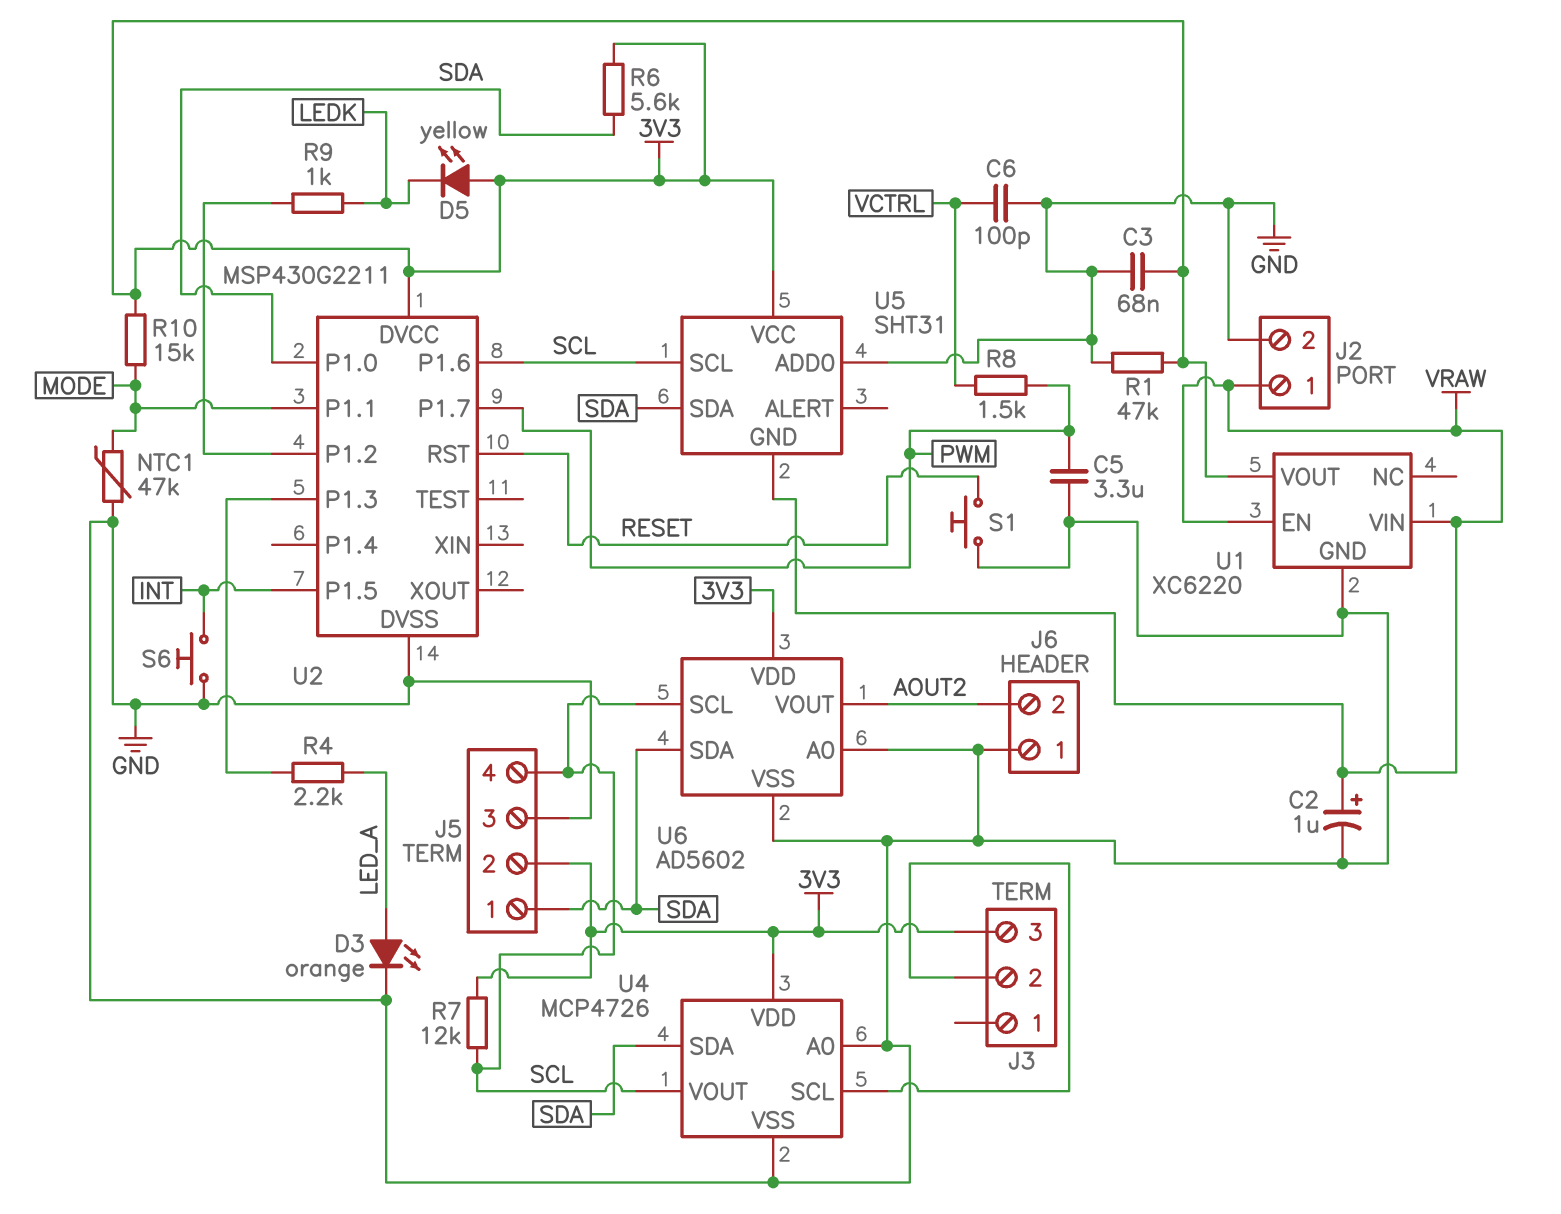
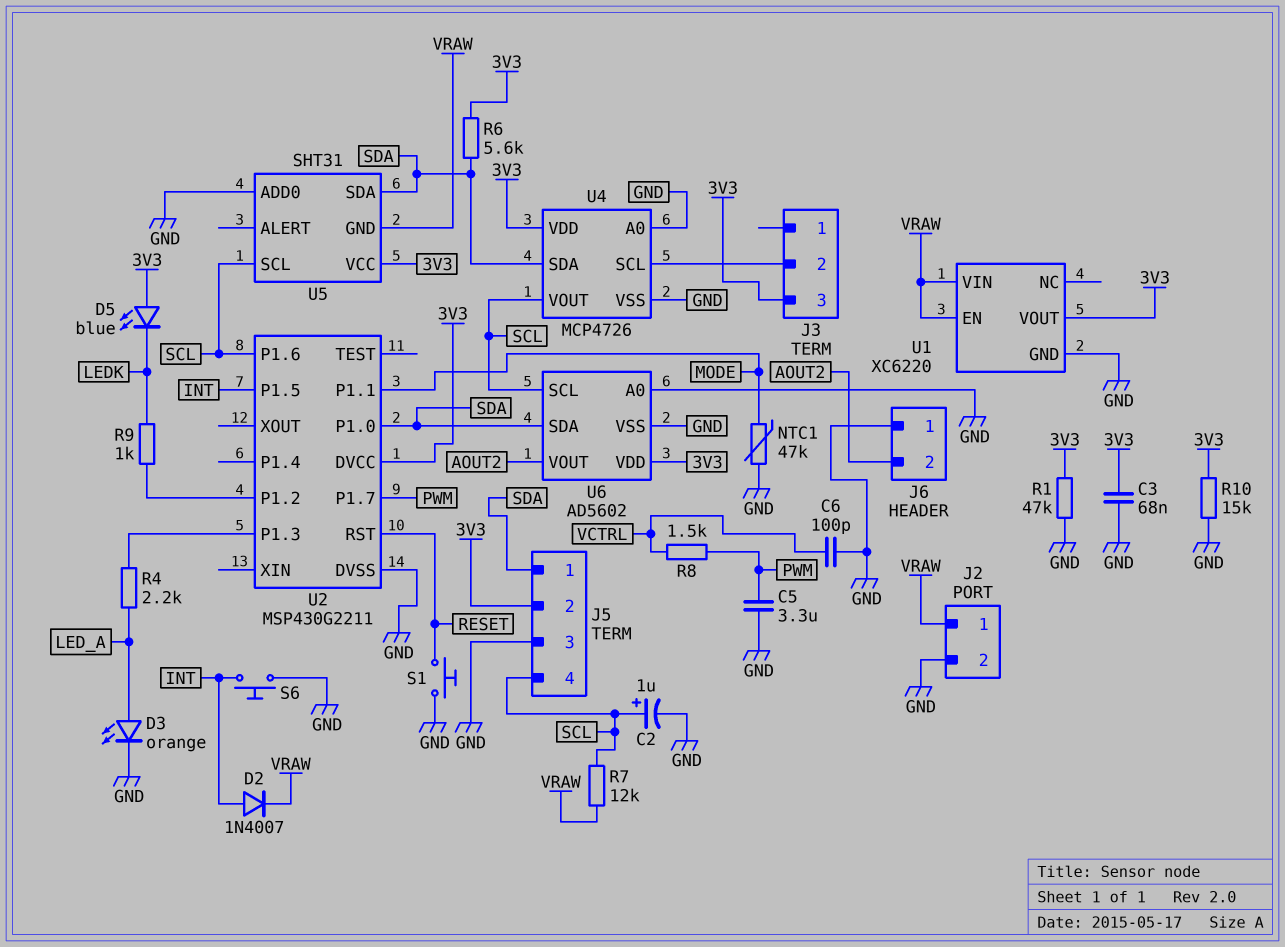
C2: 1uF (plus VRAW, minus GND) -> 1uF (plus SCL, minus GND)
D2: none -> diode 1N4007 (A INT, K VRAW)
D5: LED yellow (A 3V3, K LEDK) -> LED blue (A 3V3, K LEDK)
R7: 12k (3V3, SCL) -> 12k (SCL, VRAW)
R10: 15k (3V3, MODE) -> 15k (3V3, GND)

